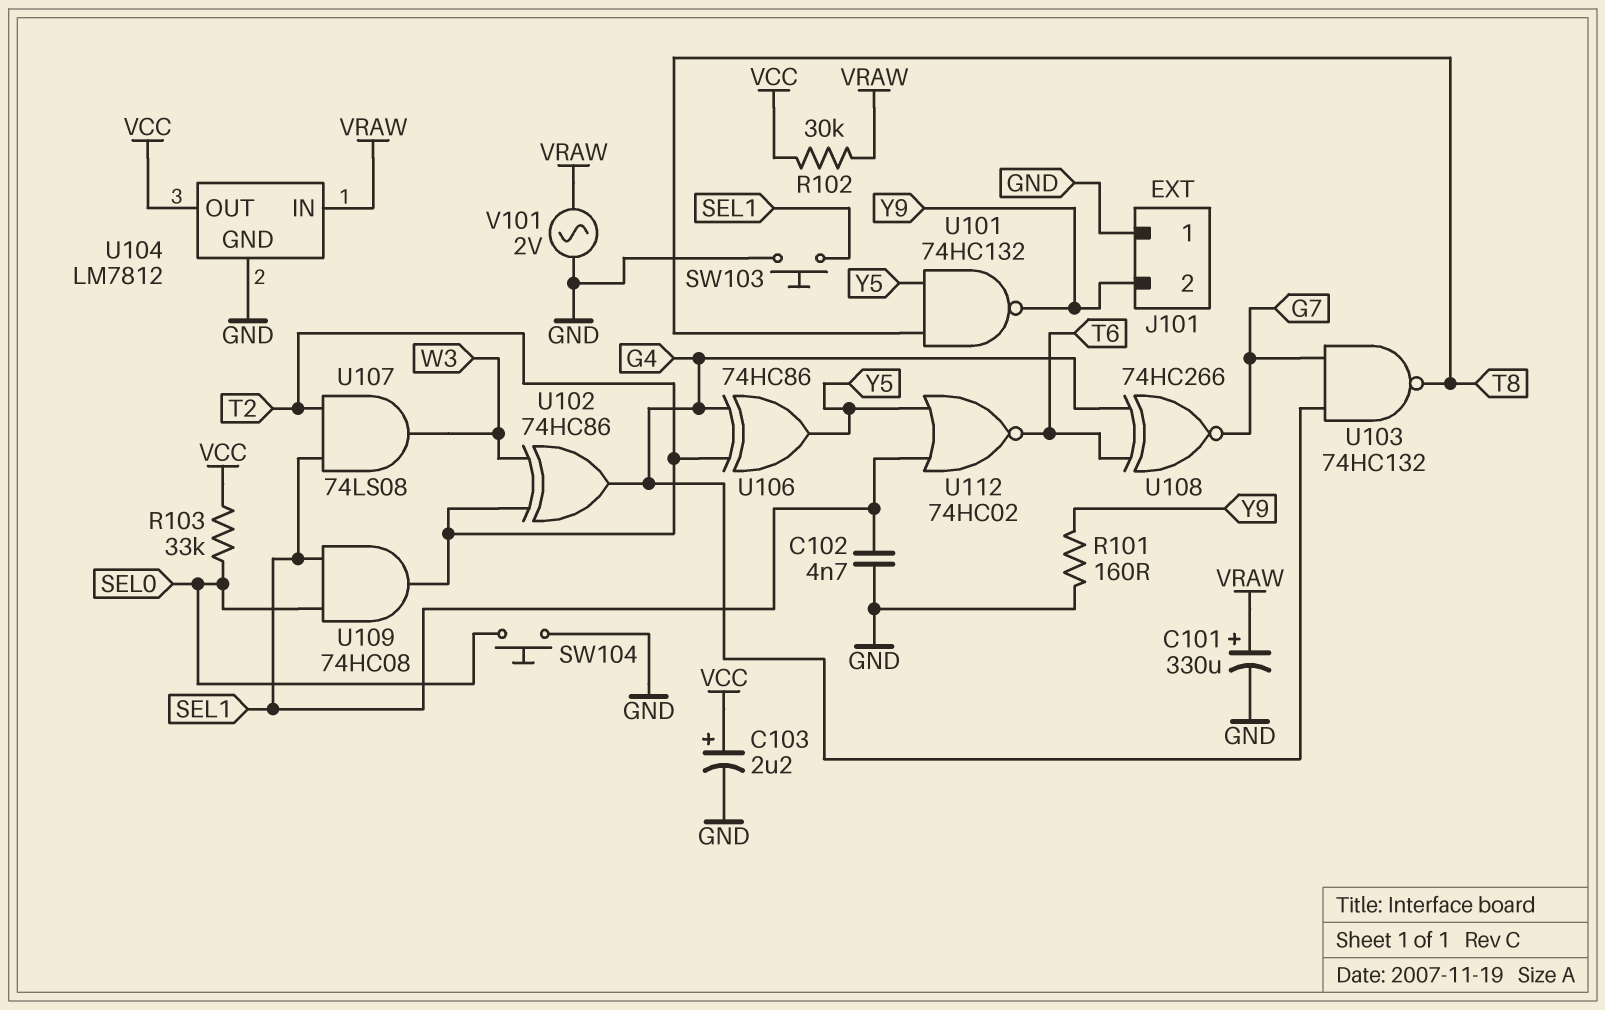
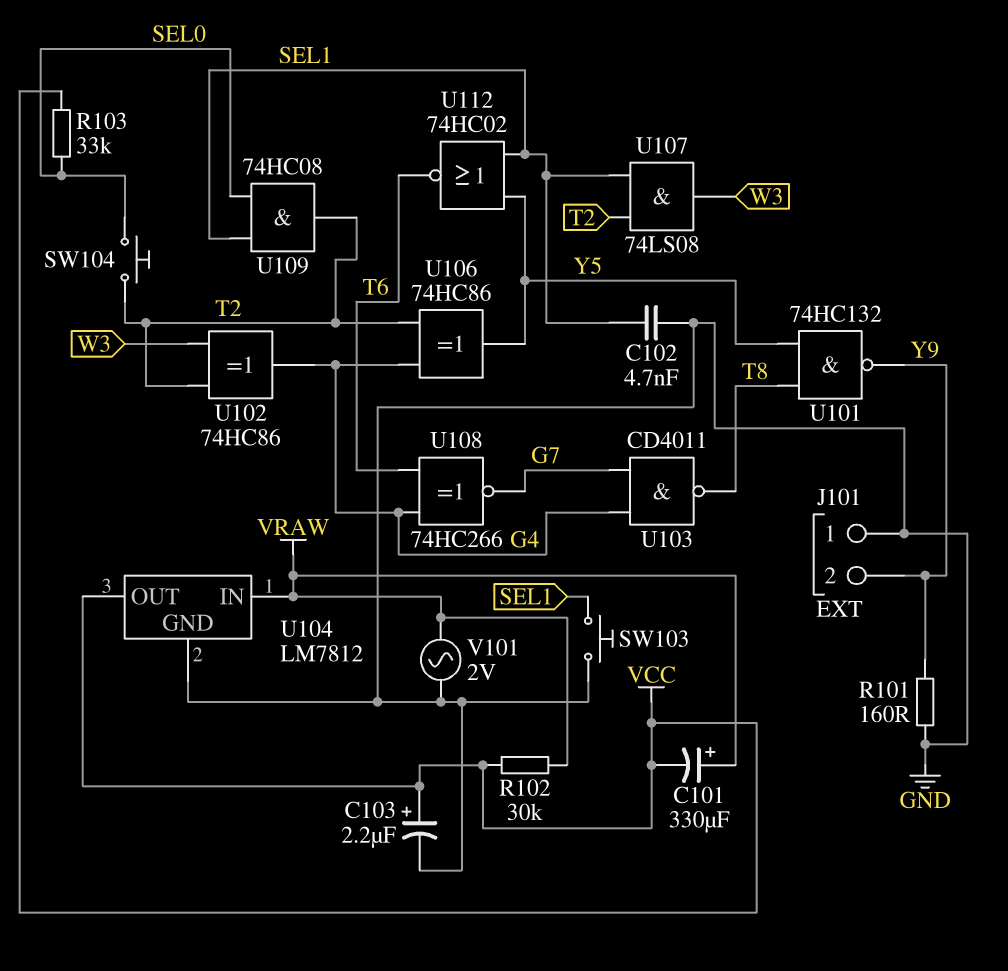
C101: 330uF (plus VRAW, minus GND) -> 330uF (plus VRAW, minus VCC)
SW104: button (GND, SEL0) -> button (SEL0, T2)
U103: NAND 74HC132 (in G4, in G7, out T8) -> NAND CD4011 (in G4, in G7, out T8)

